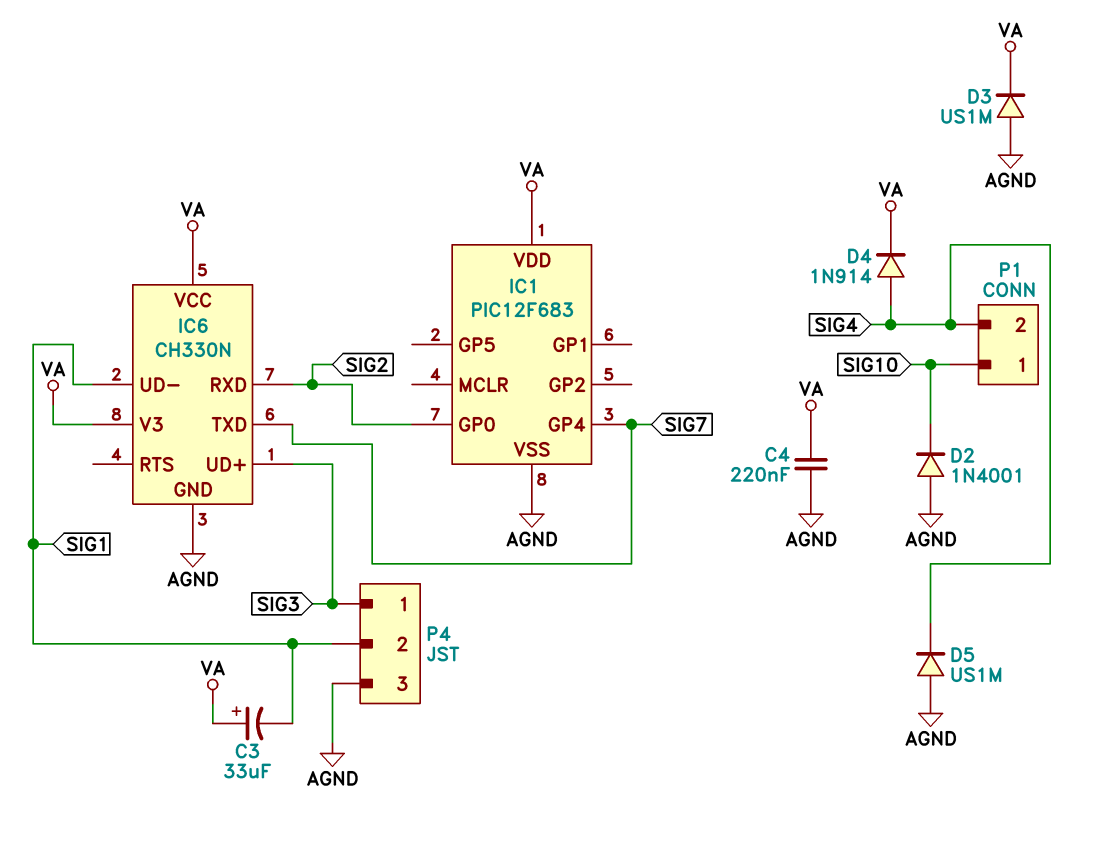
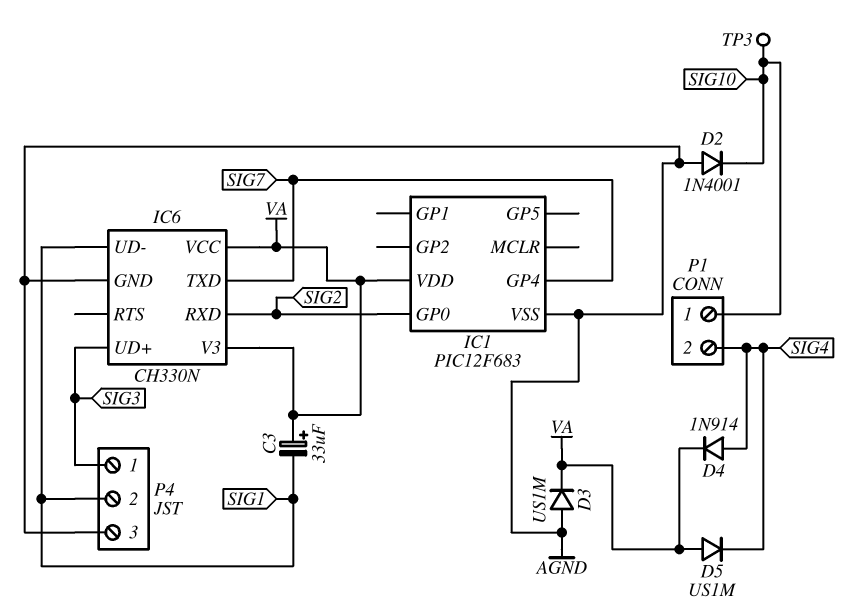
C4: 220nF (AGND, VA) -> none
D5: diode US1M (A AGND, K SIG4) -> diode US1M (A VA, K SIG4)
TP3: none -> test point (SIG10)

